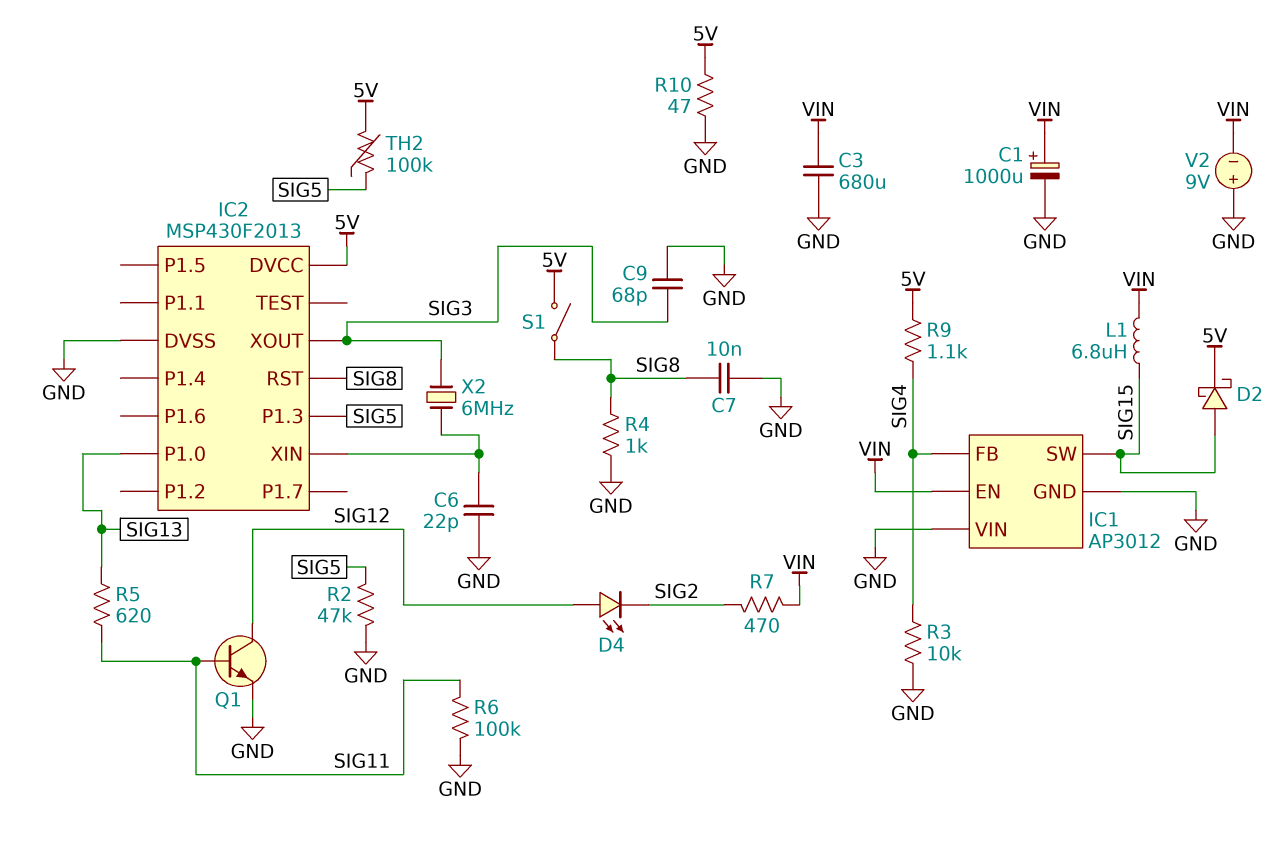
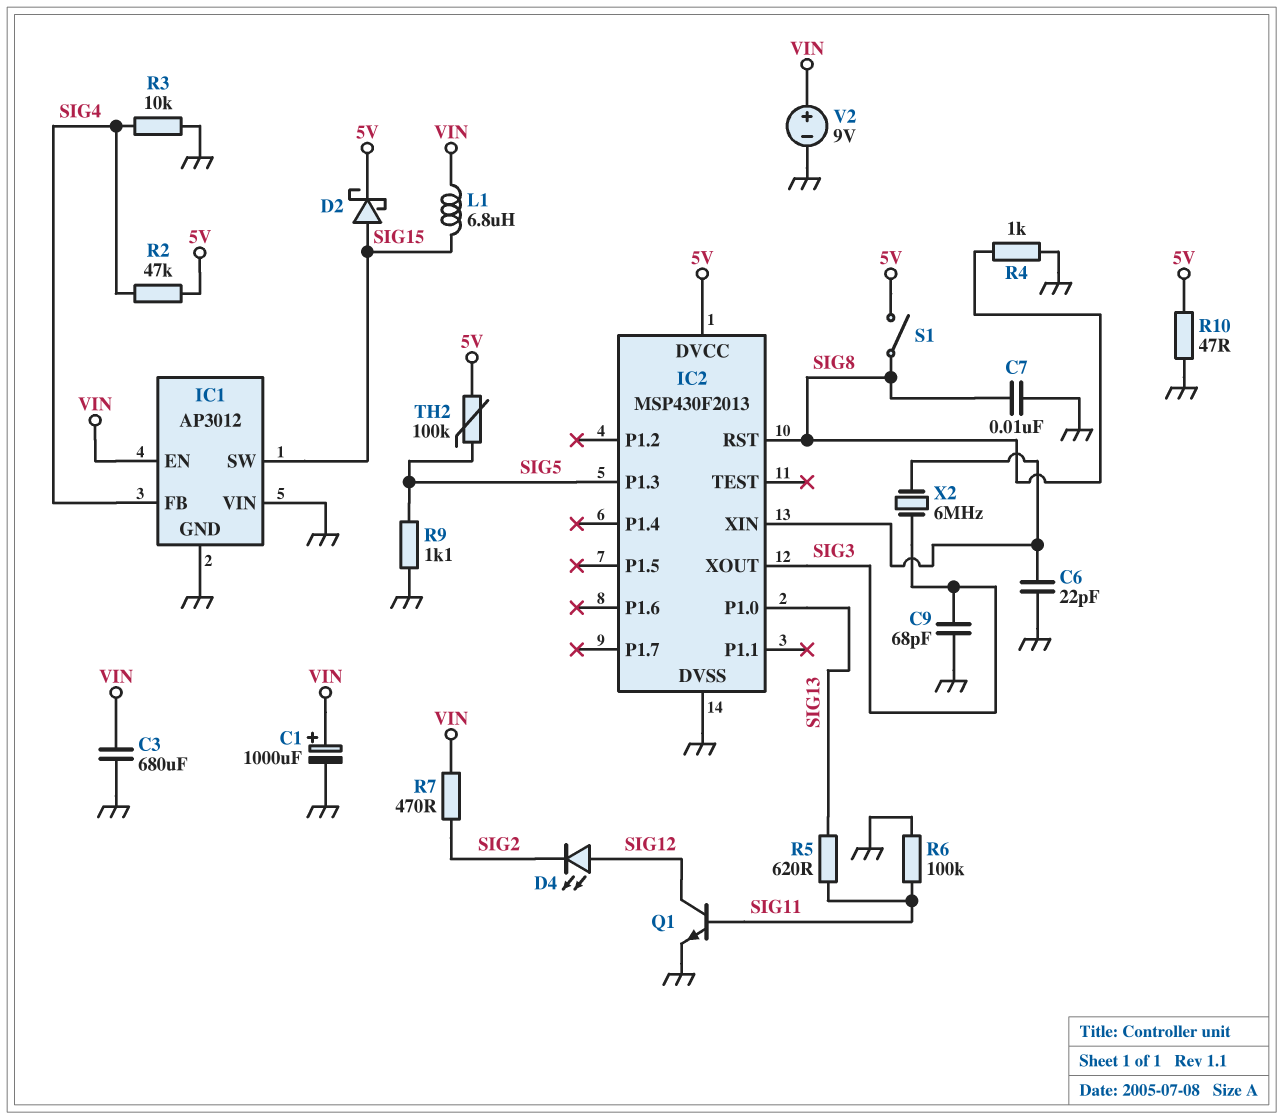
R2: 47k (GND, SIG5) -> 47k (5V, SIG4)
R9: 1.1k (5V, SIG4) -> 1.1k (GND, SIG5)
V2: 9V (plus GND, minus VIN) -> 9V (plus VIN, minus GND)

